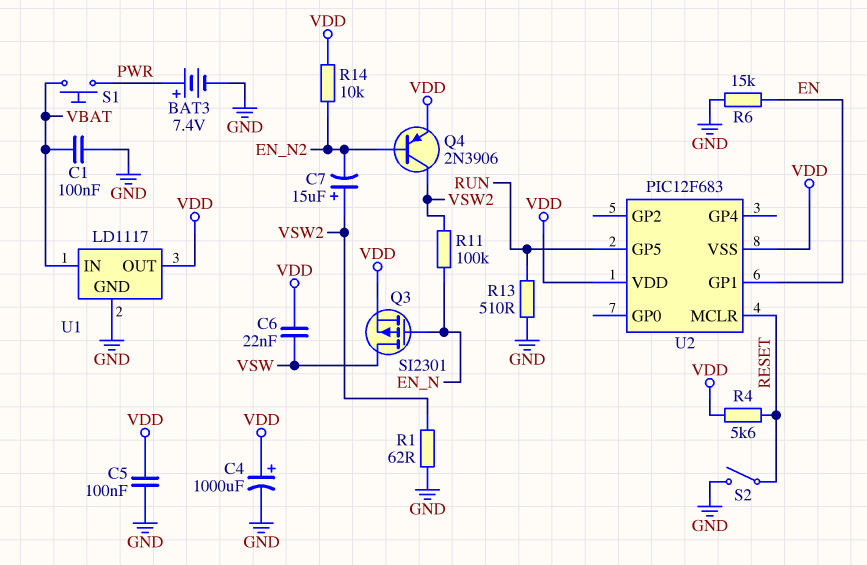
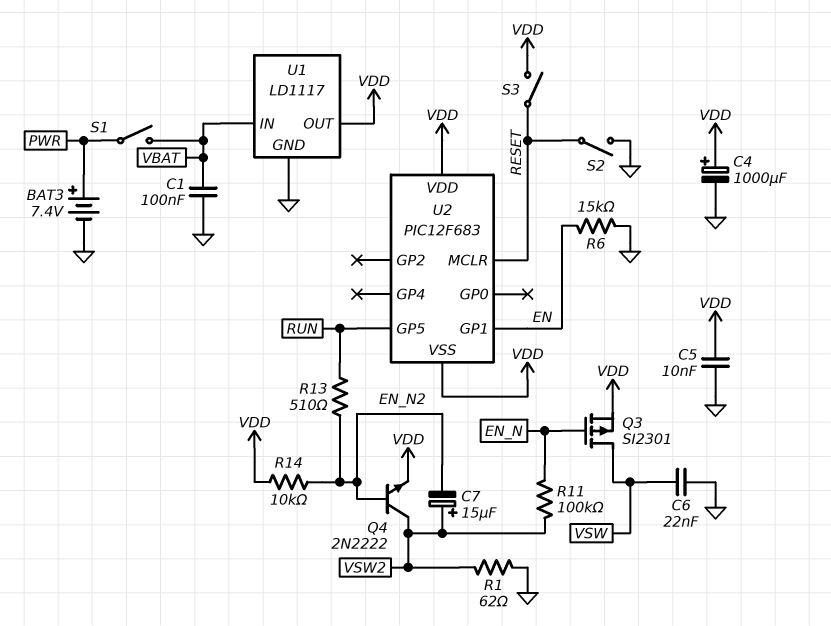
C5: 100nF (GND, VDD) -> 10nF (GND, VDD)
C6: 22nF (VDD, VSW) -> 22nF (GND, VSW)
Q4: PNP 2N3906 (B EN_N2, C VSW2, E VDD) -> NPN 2N2222 (B EN_N2, C VSW2, E VDD)
R4: 5.6k (RESET, VDD) -> none
R13: 510 (GND, RUN) -> 510 (EN_N2, RUN)
S1: button (PWR, VBAT) -> switch (PWR, VBAT)
S3: none -> switch (RESET, VDD)

